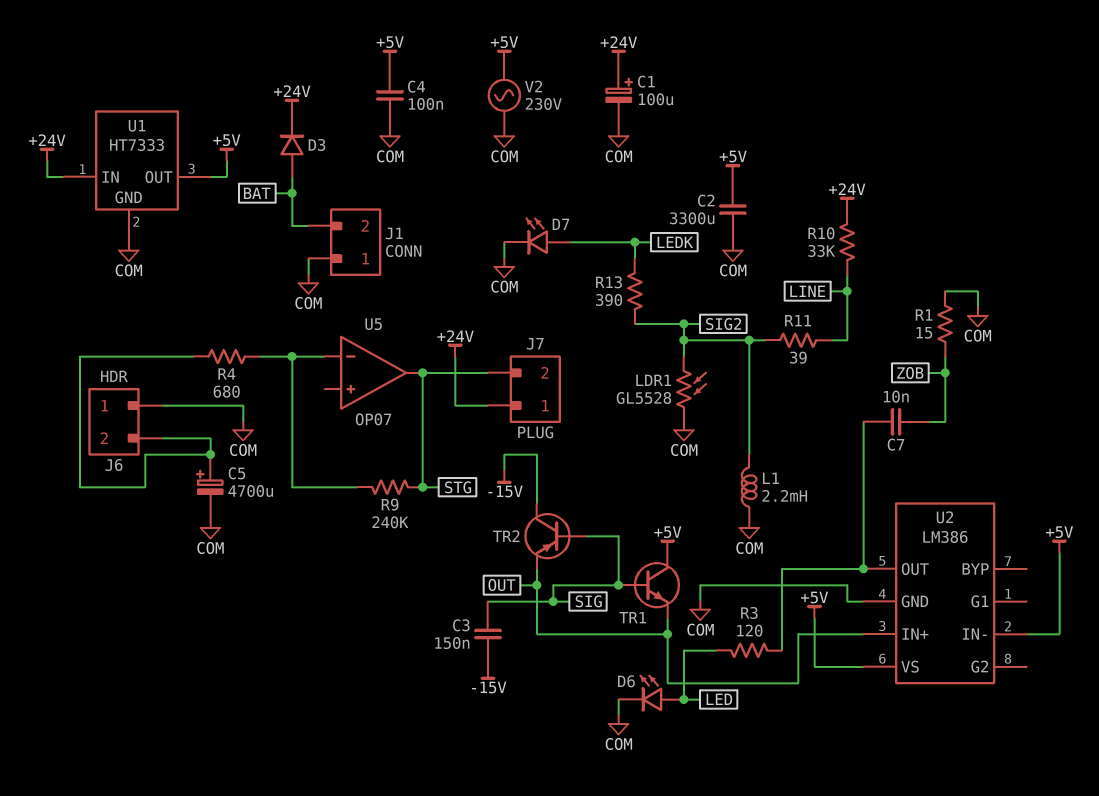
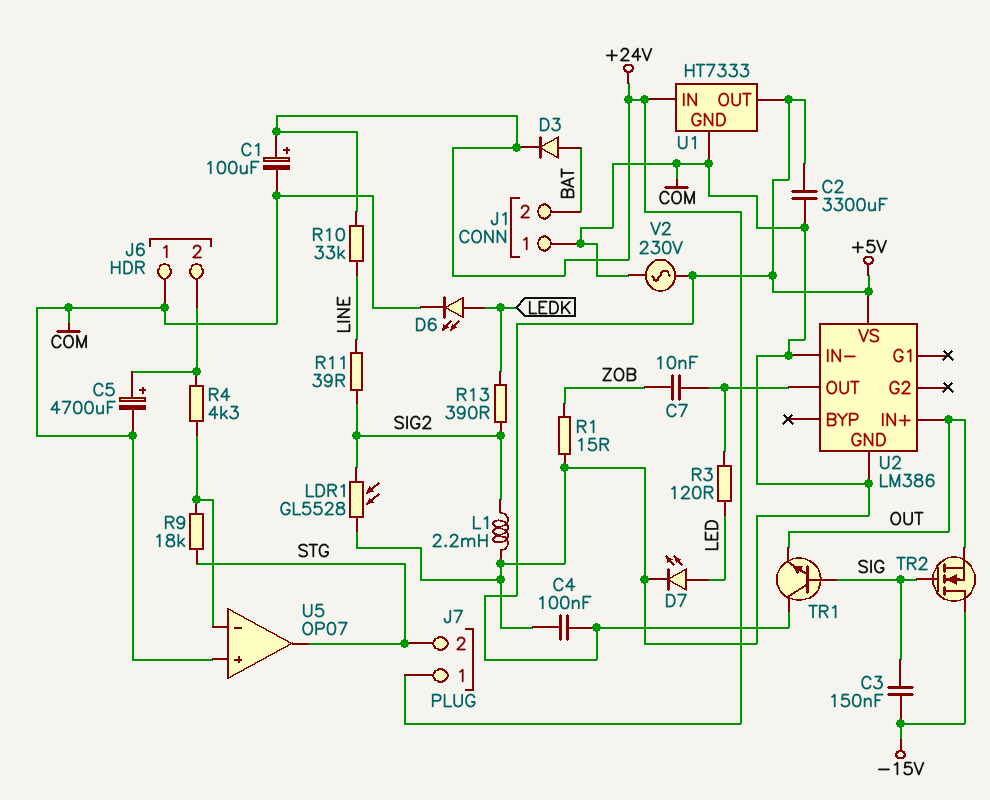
D6: LED (A LED, K COM) -> LED (A LEDK, K COM)
D7: LED (A LEDK, K COM) -> LED (A LED, K COM)
R4: 680 (J6/2, U5/in-) -> 4.3k (J6/2, U5/in-)
R9: 240k (STG, U5/in-) -> 18k (STG, U5/in-)
TR2: PNP (B SIG, C -15V, E OUT) -> NMOS (G SIG, D -15V, S OUT)
U2 pin IN-: +5V -> COM
U5 pin in+: none -> COM

